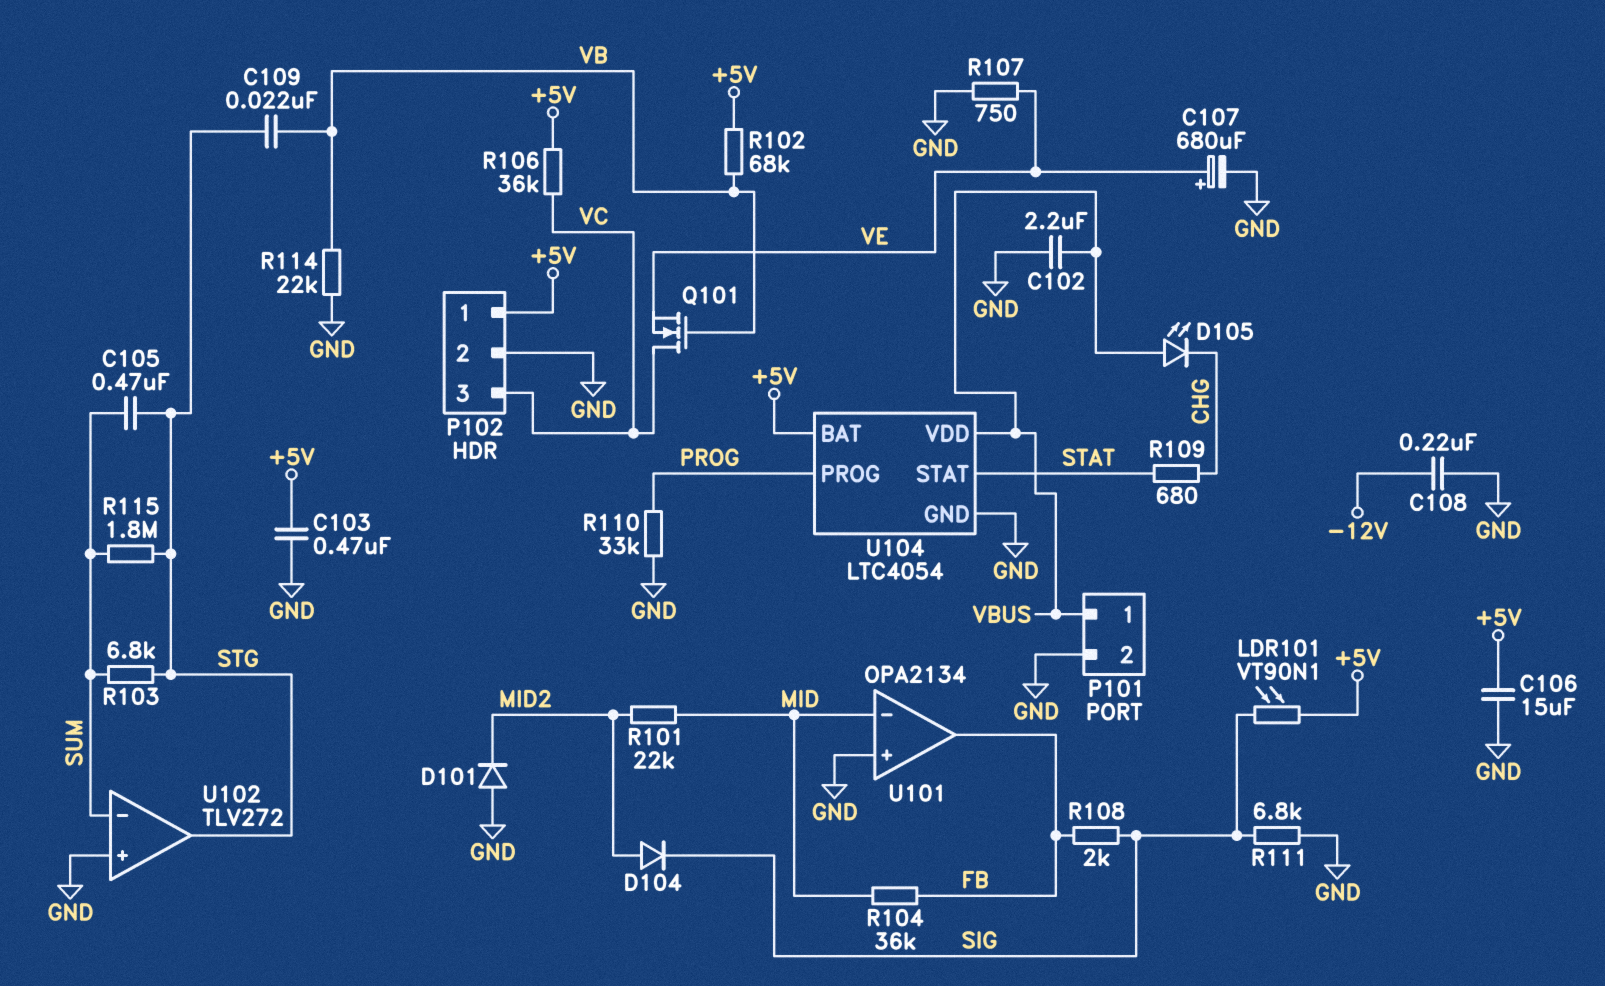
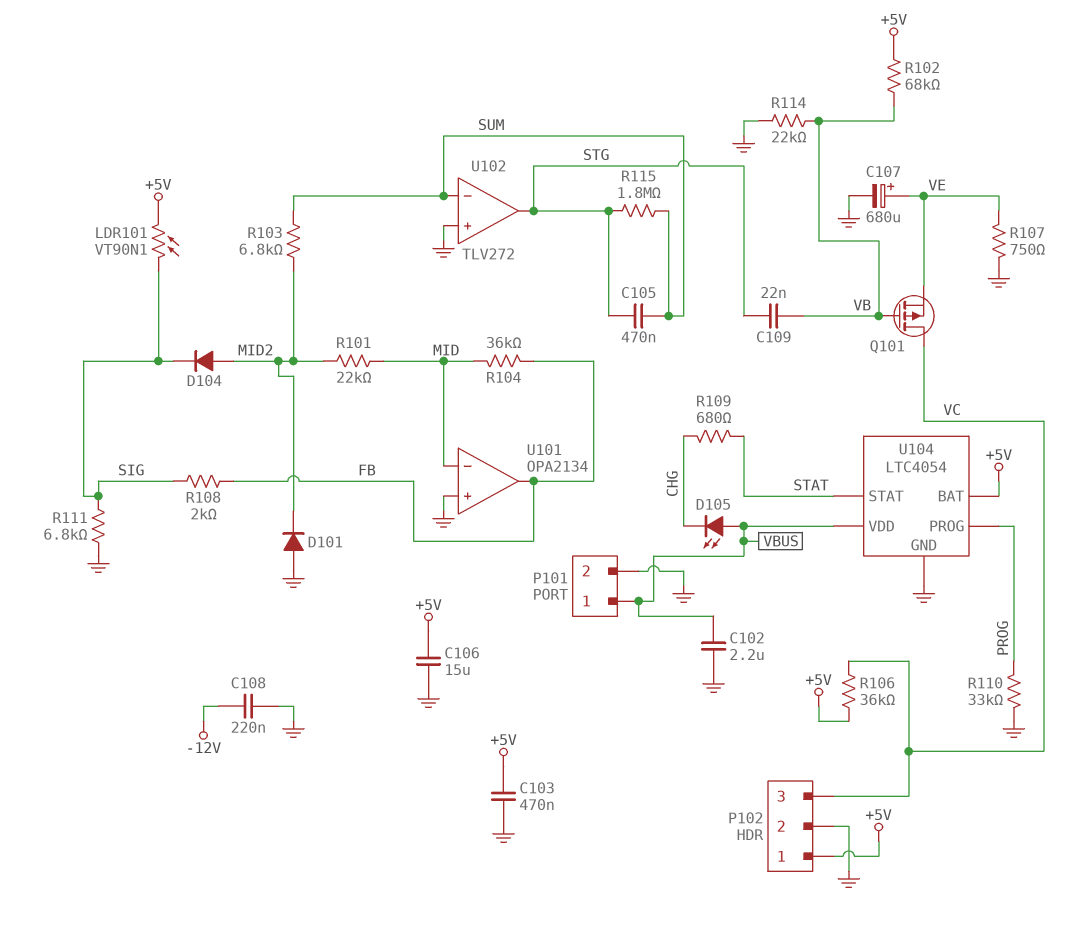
Q101: NMOS (G VB, D VC, S VE) -> PMOS (G VB, D VC, S VE)
R103: 6.8k (STG, SUM) -> 6.8k (MID2, SUM)

